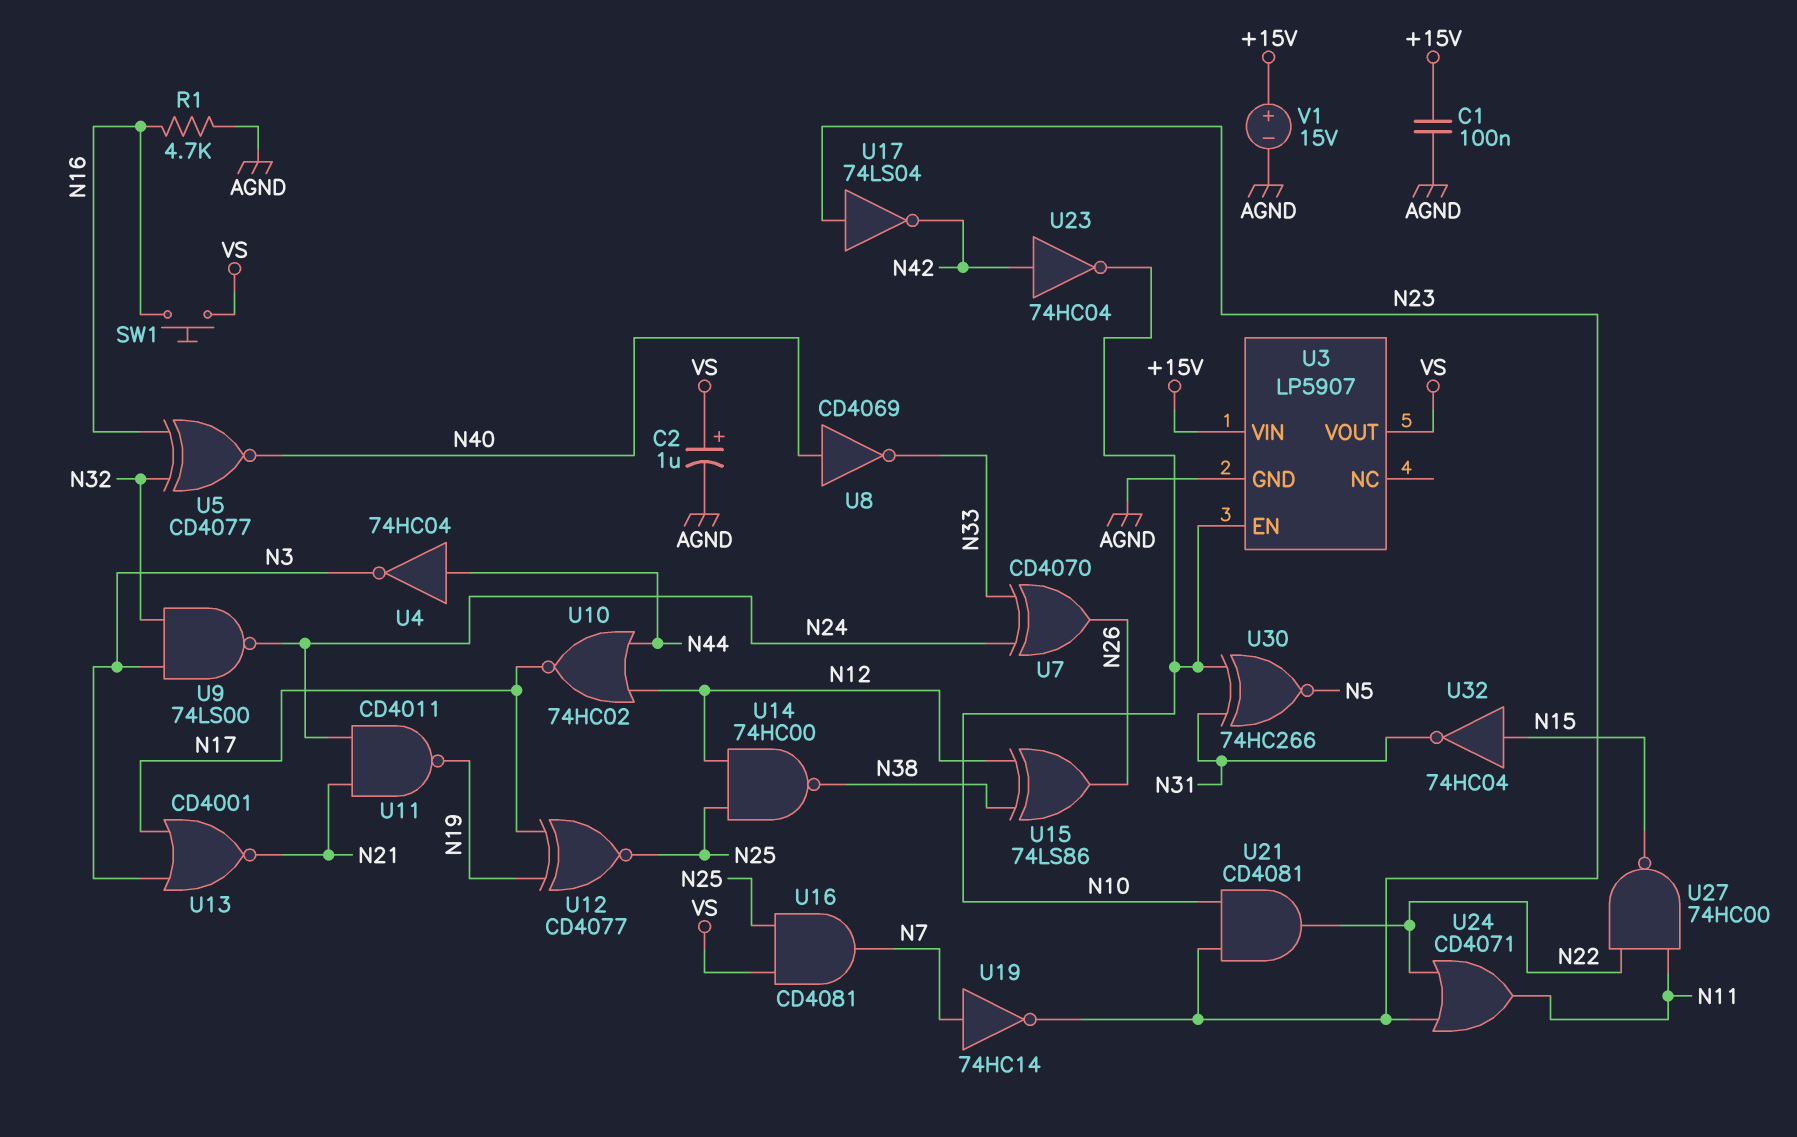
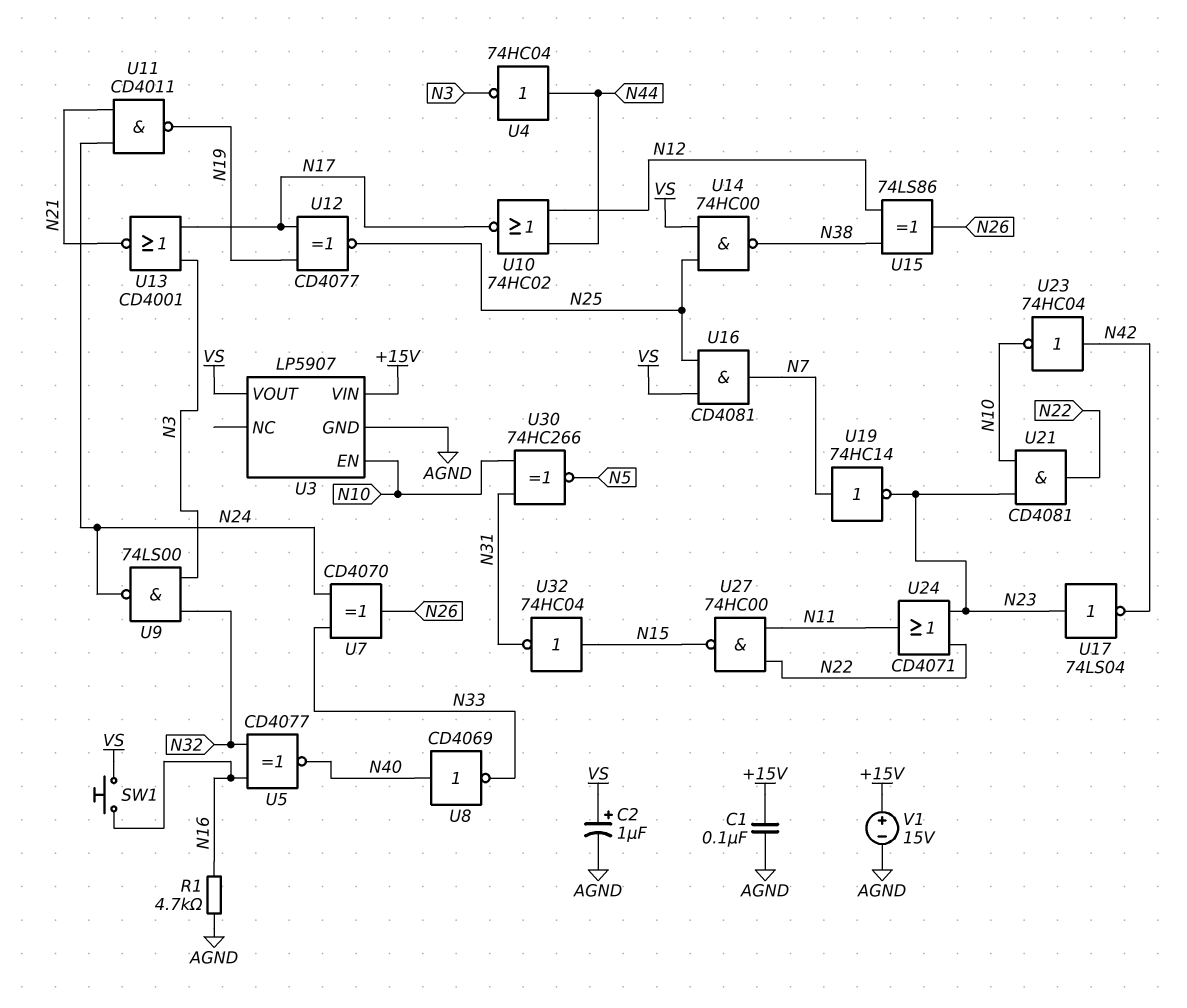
U14: NAND 74HC00 (in N12, in N25, out N38) -> NAND 74HC00 (in N25, in VS, out N38)

